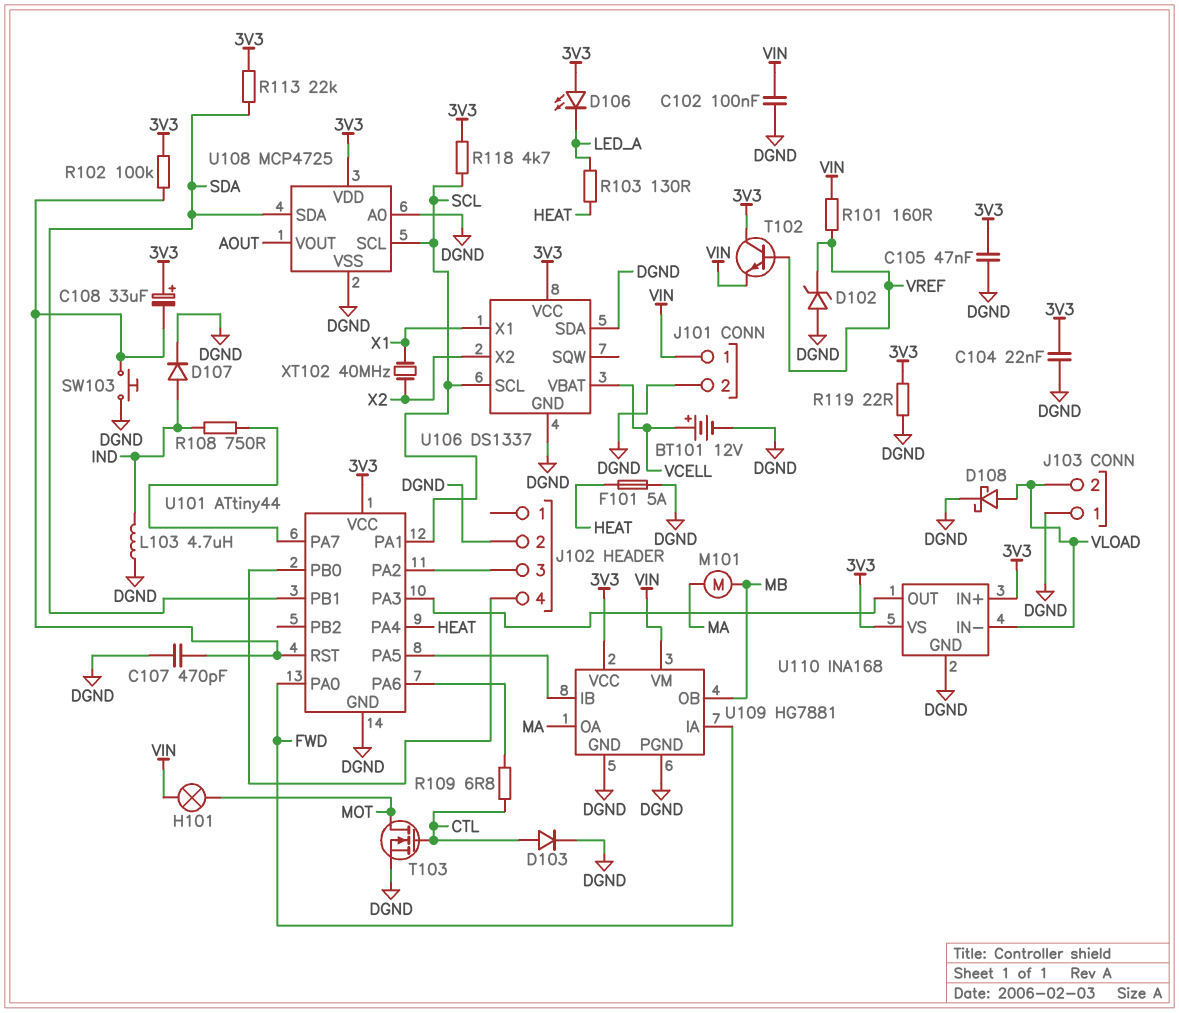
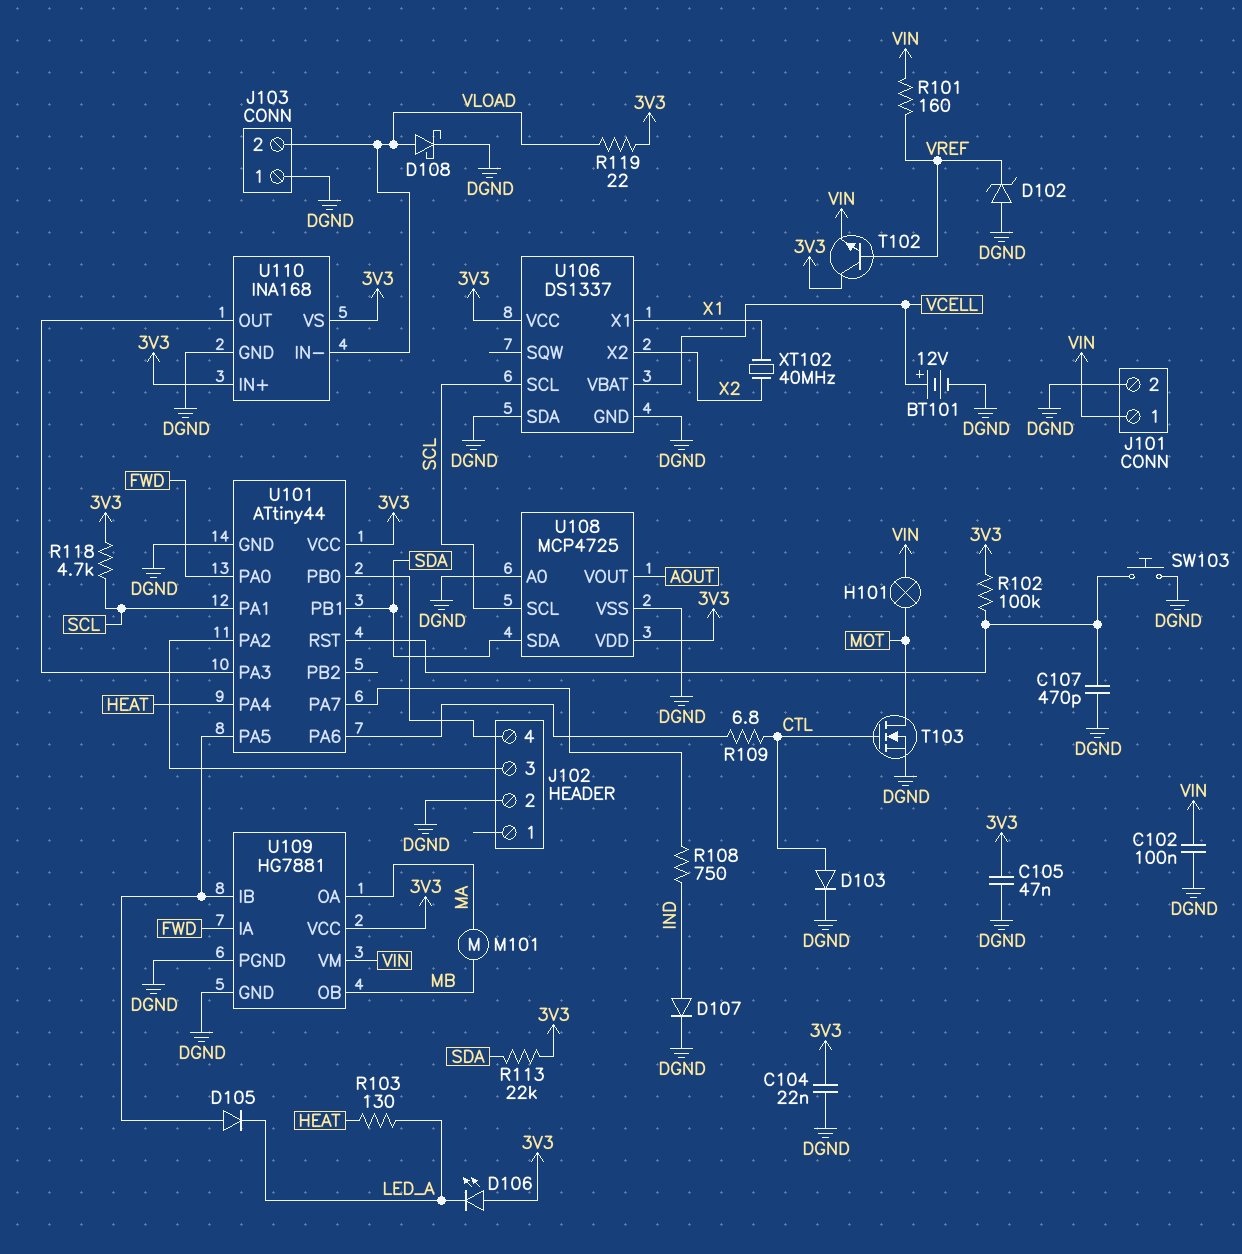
C108: 33uF (plus 3V3, minus U101/RST) -> none
D105: none -> diode (A U101/PA5, K LED_A)
F101: 5A (DGND, HEAT) -> none
L103: 4.7uH (DGND, IND) -> none
R119: 22 (3V3, DGND) -> 22 (3V3, VLOAD)

